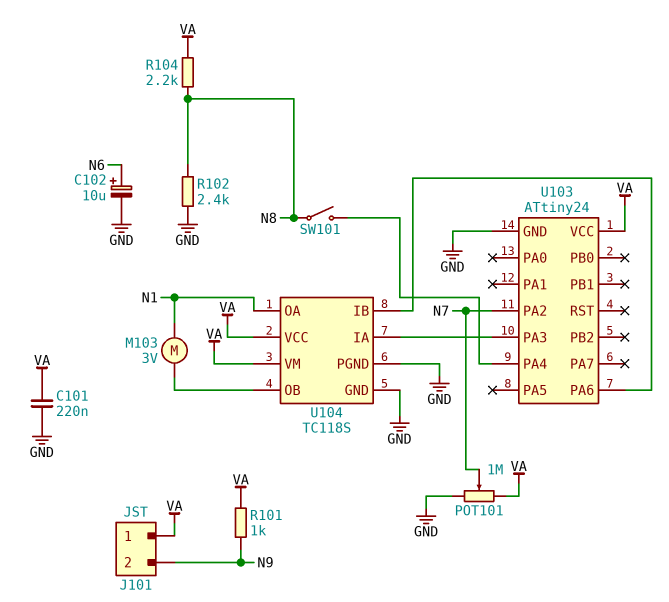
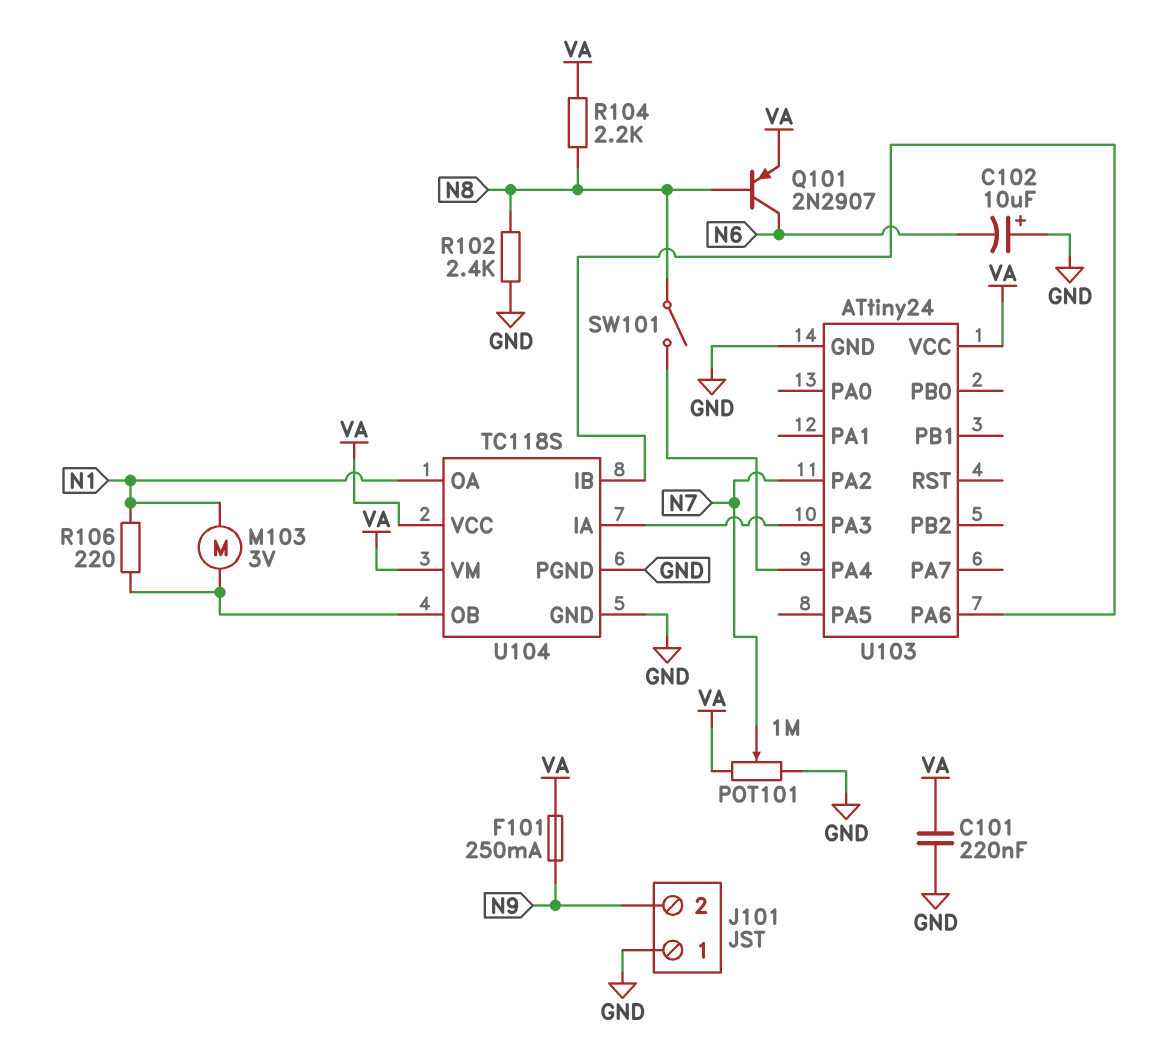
C102: 10uF (plus N6, minus GND) -> 10uF (plus GND, minus N6)
F101: none -> 250mA (N9, VA)
J101 pin 1: VA -> GND
Q101: none -> PNP 2N2907 (B N8, C N6, E VA)
R101: 1k (N9, VA) -> none
R106: none -> 220 (N1, U104/OB)

